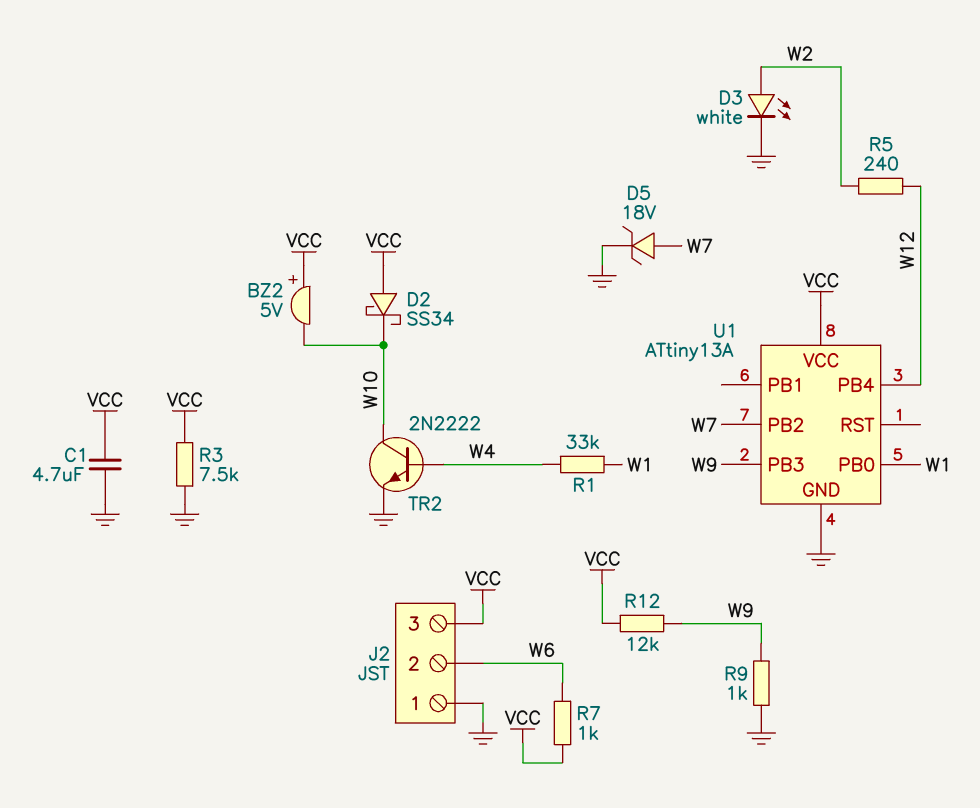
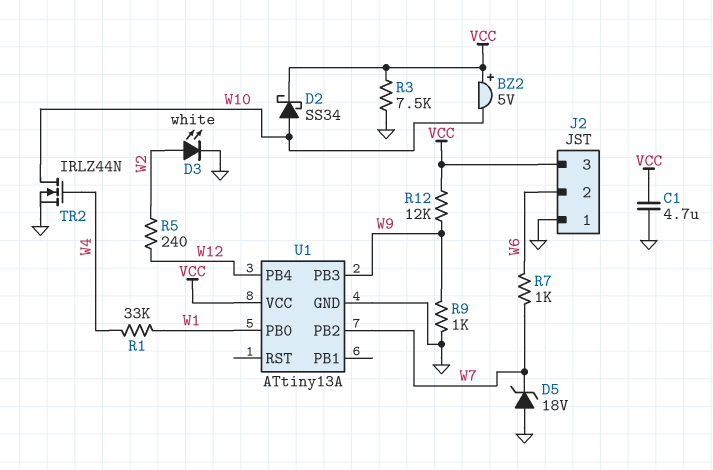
D2: schottky SS34 (A VCC, K W10) -> schottky SS34 (A W10, K VCC)
D5: zener 18V (A W7, K GND) -> zener 18V (A GND, K W7)
R7: 1k (VCC, W6) -> 1k (W6, W7)
TR2: NPN 2N2222 (B W4, C W10, E GND) -> NMOS IRLZ44N (G W4, D W10, S GND)

